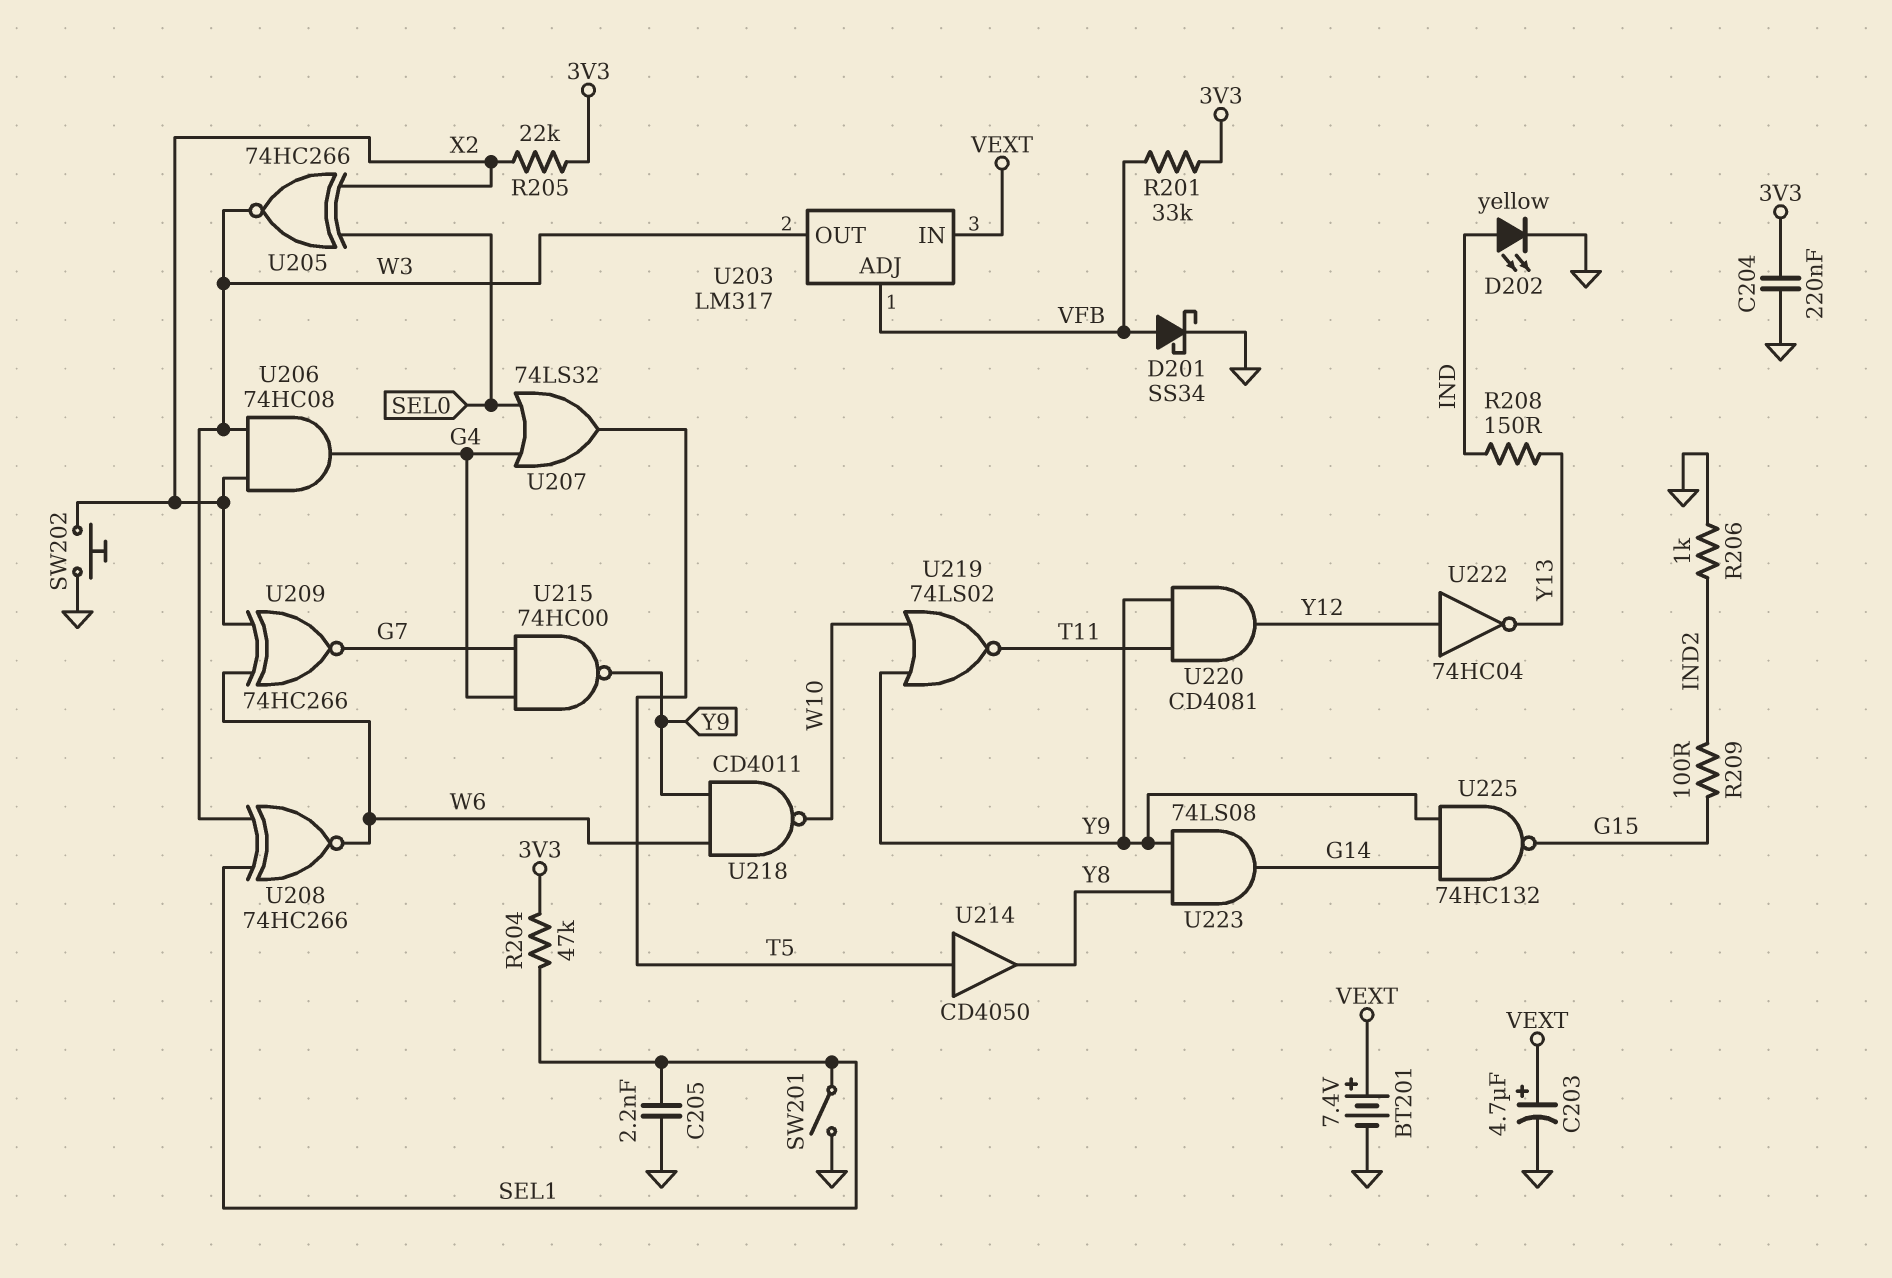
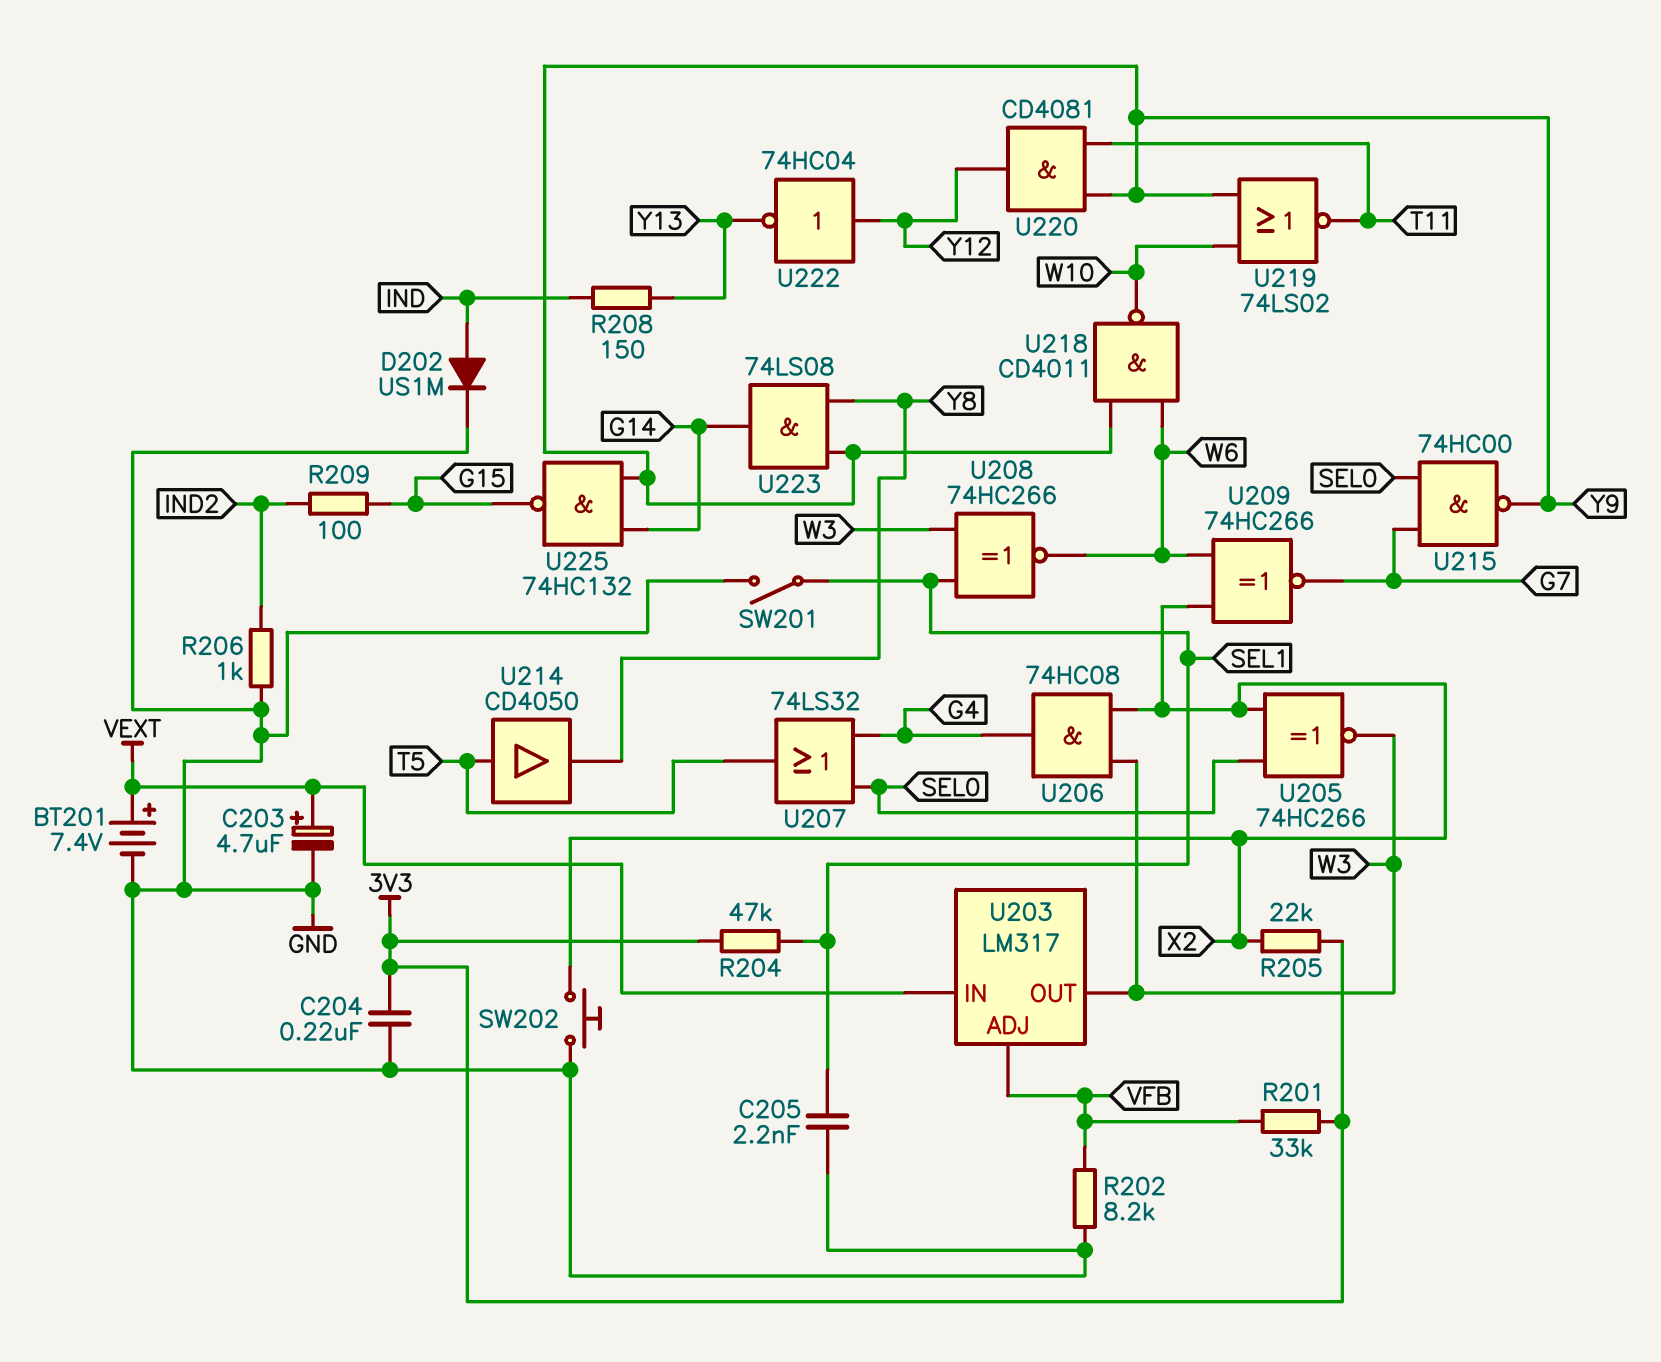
D201: schottky SS34 (A VFB, K GND) -> none
D202: LED yellow (A IND, K GND) -> diode US1M (A IND, K GND)
R202: none -> 8.2k (GND, VFB)
U215: NAND 74HC00 (in G4, in G7, out Y9) -> NAND 74HC00 (in G7, in SEL0, out Y9)

